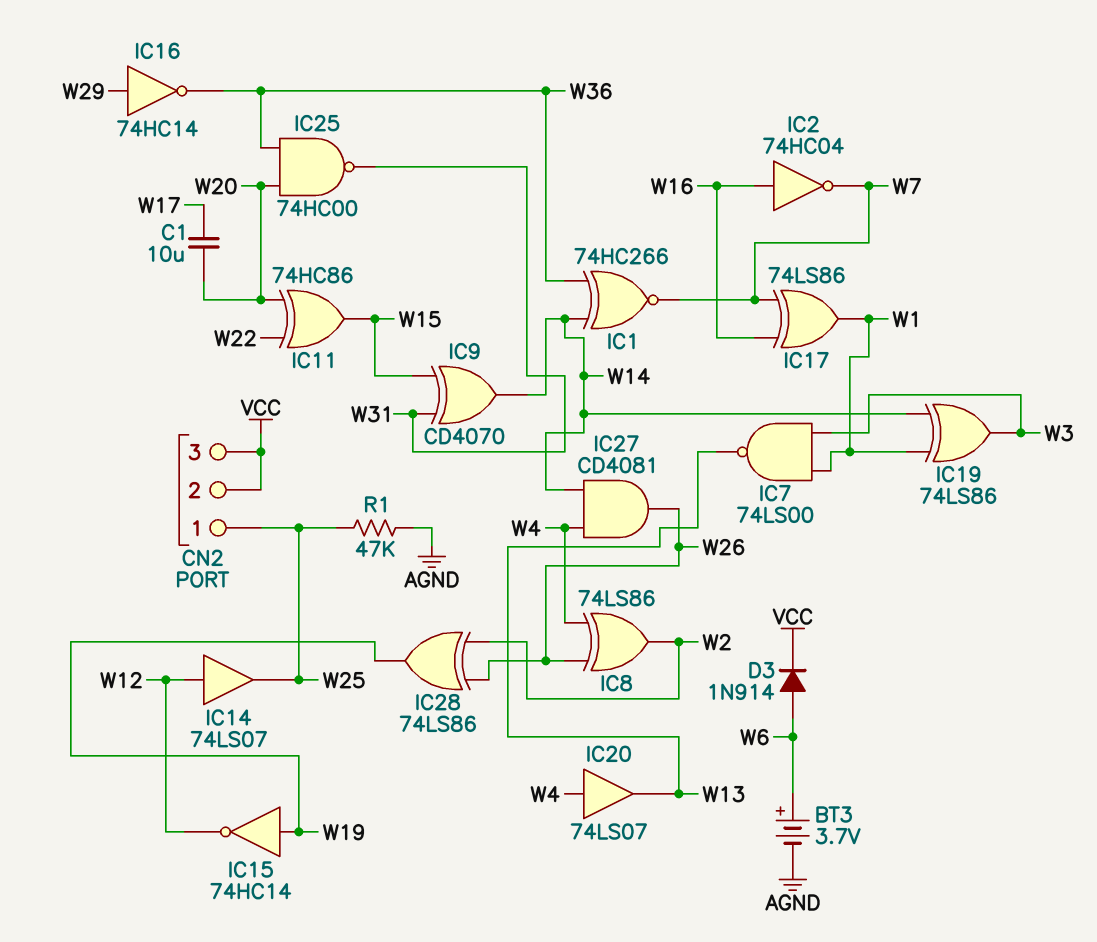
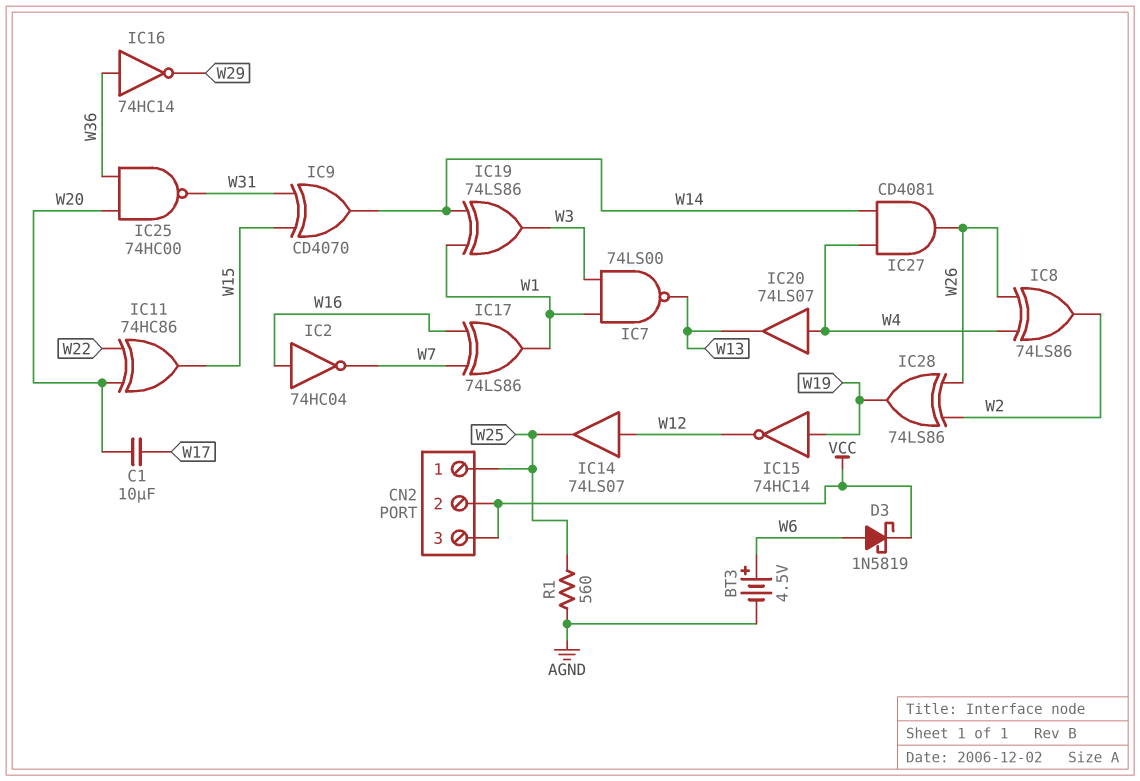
BT3: 3.7V (plus W6, minus AGND) -> 4.5V (plus W6, minus AGND)
D3: diode 1N914 (A W6, K VCC) -> schottky 1N5819 (A W6, K VCC)
IC1: XNOR 74HC266 (in W14, in W36, out W7) -> none
IC16: NOT 74HC14 (in W29, out W36) -> NOT 74HC14 (in W36, out W29)
R1: 47k (AGND, W25) -> 560 (AGND, W25)

